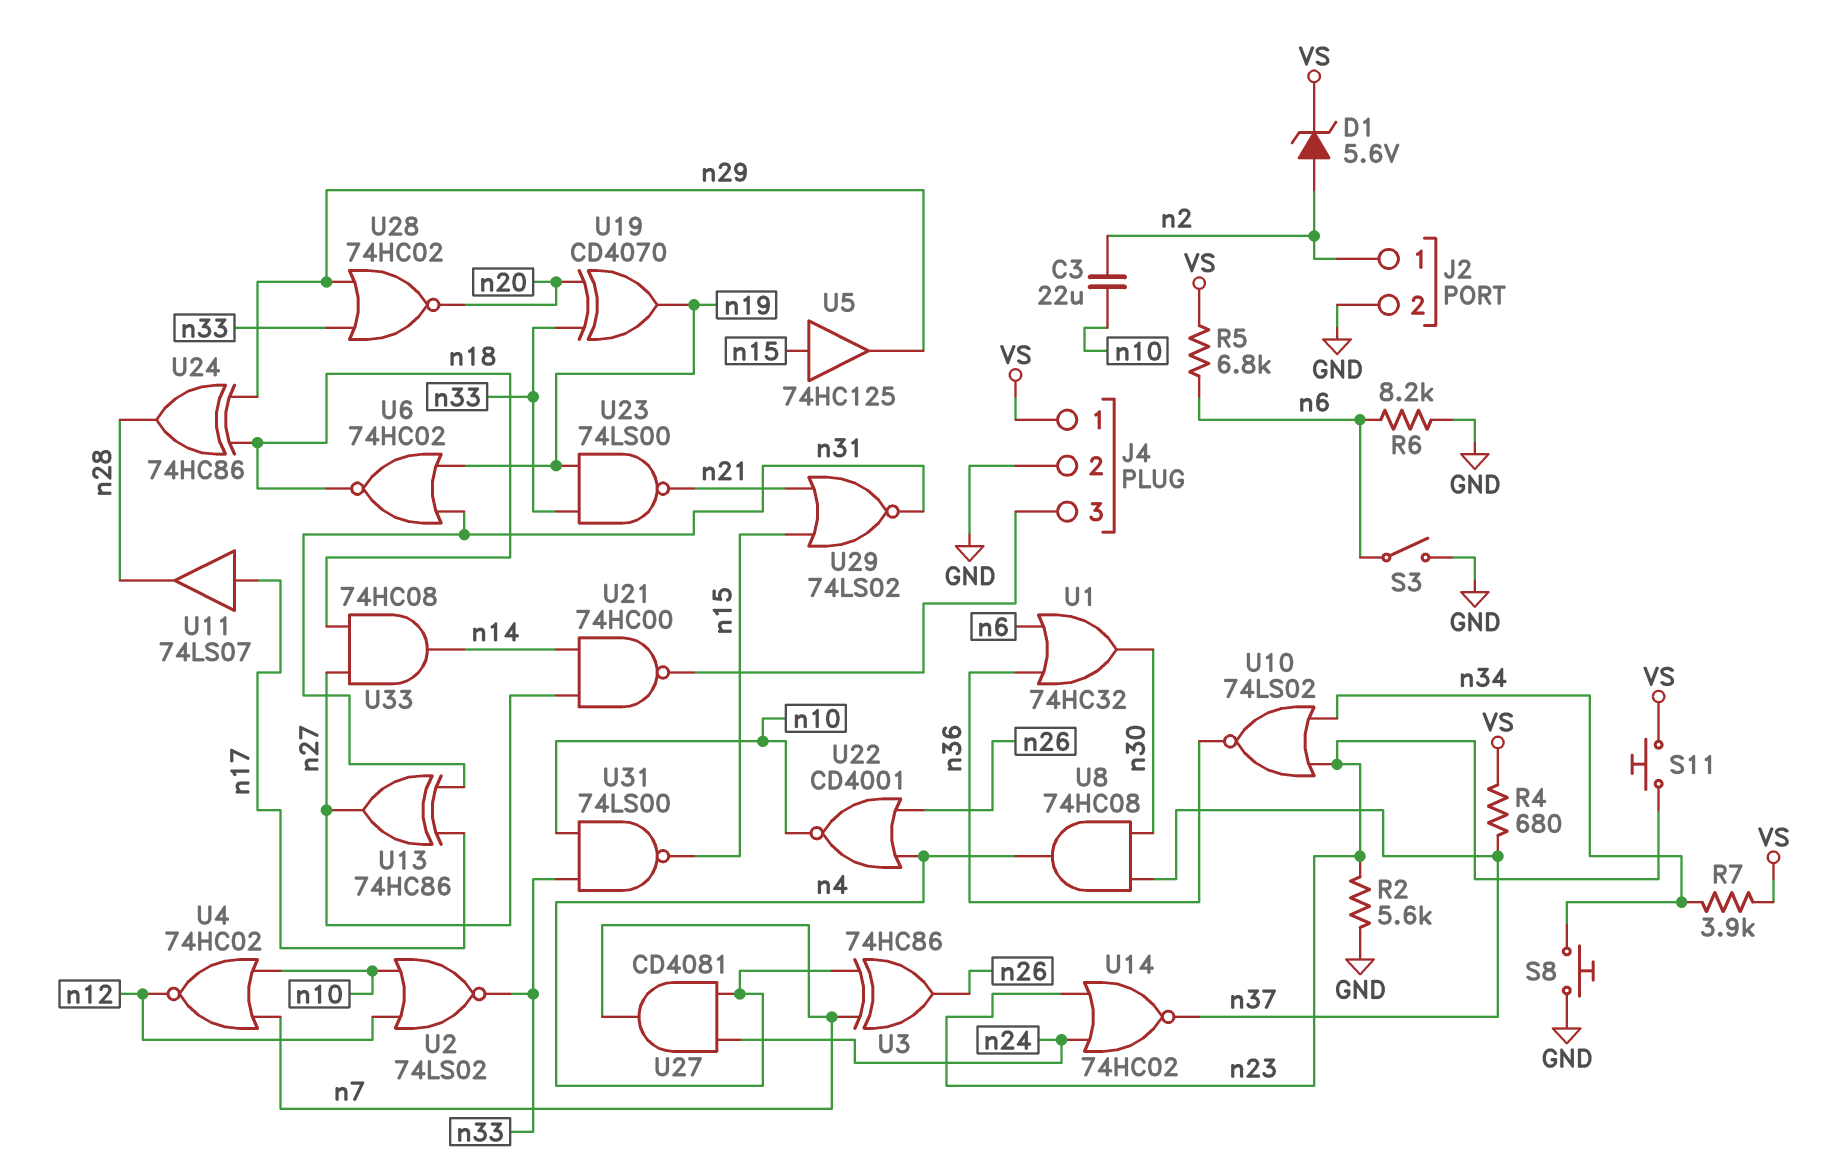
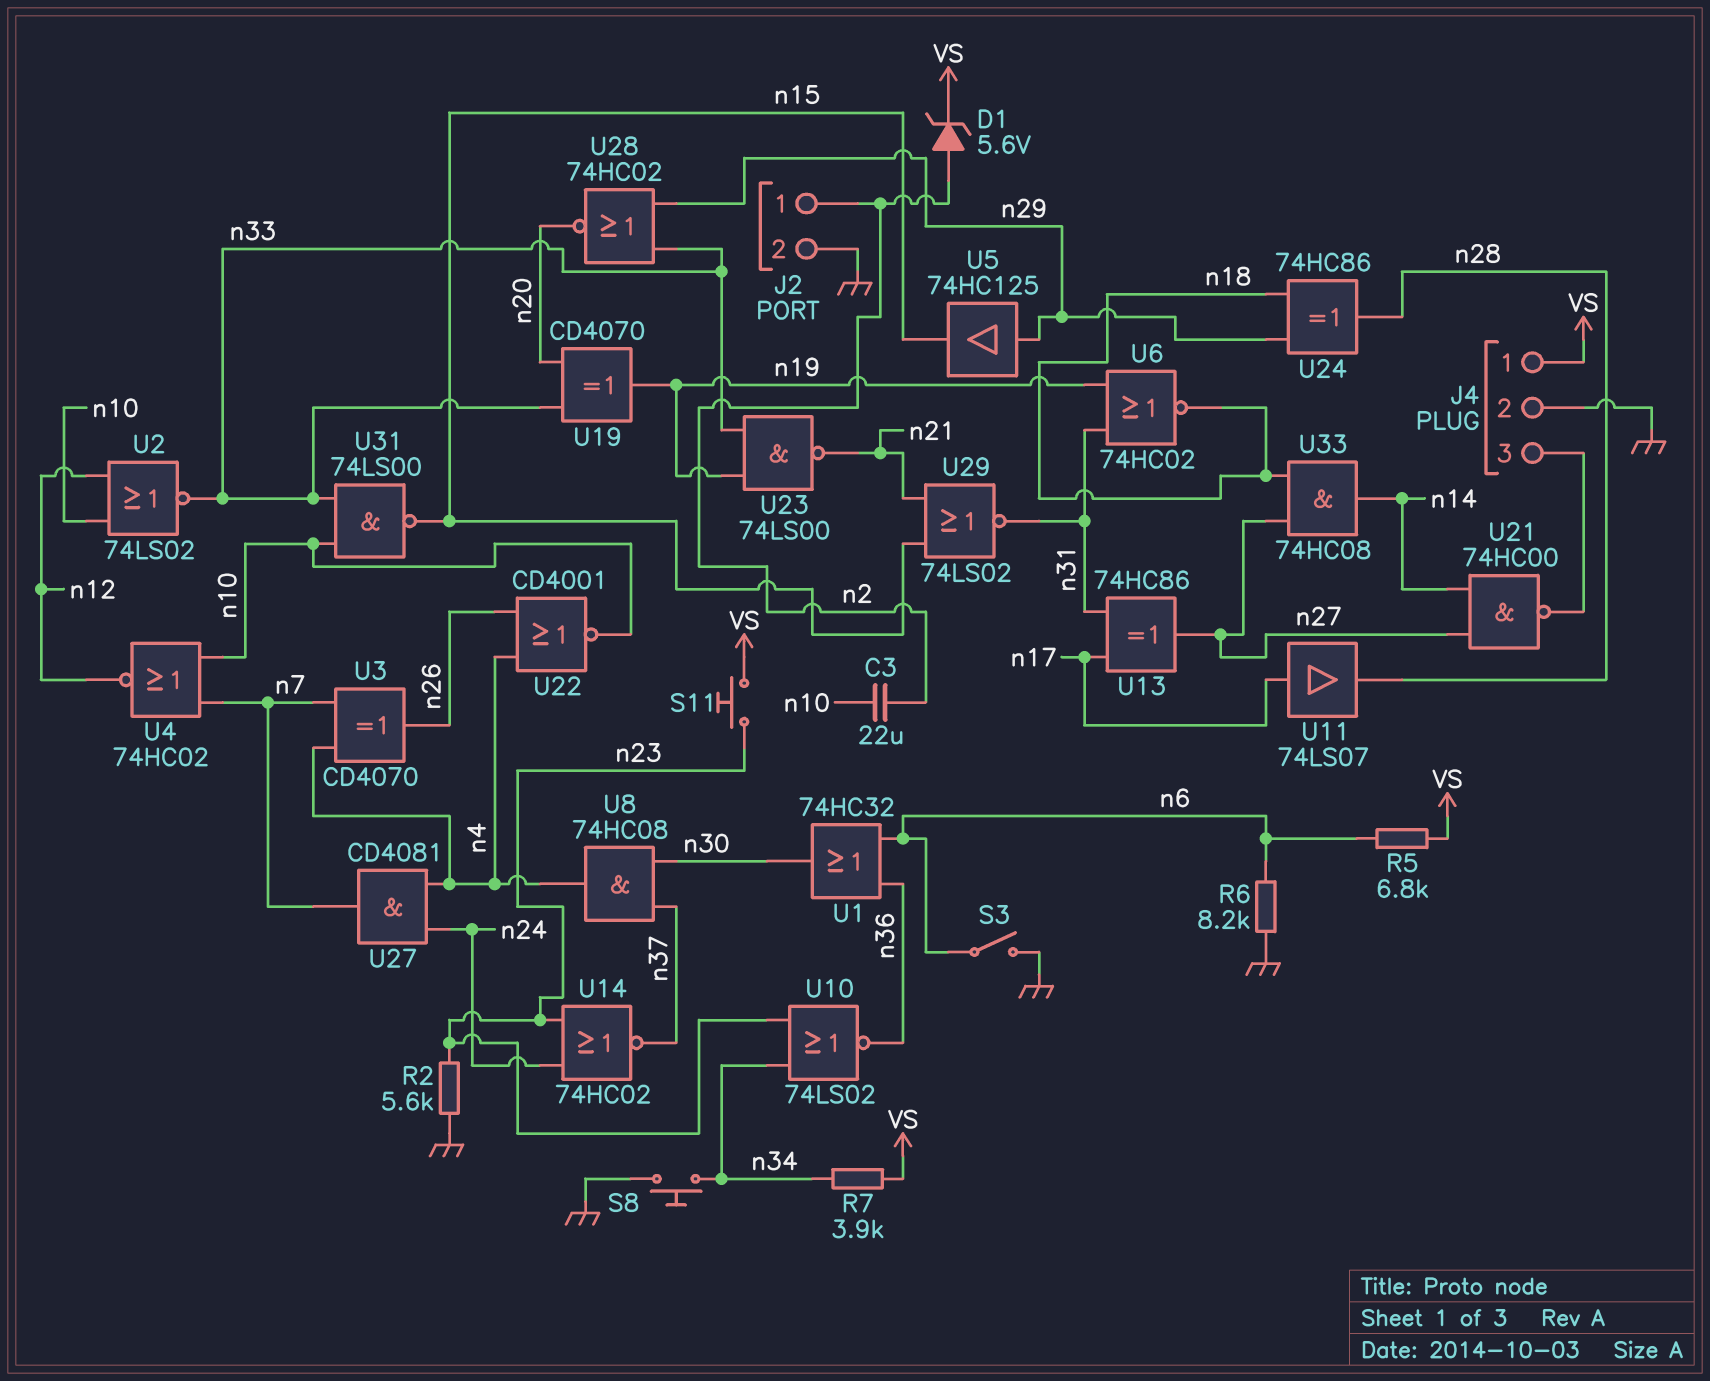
R4: 680 (VS, n37) -> none
U3: XOR 74HC86 (in n4, in n7, out n26) -> XOR CD4070 (in n4, in n7, out n26)
U5: buffer 74HC125 (in n15, out n29) -> buffer 74HC125 (in n29, out n15)

